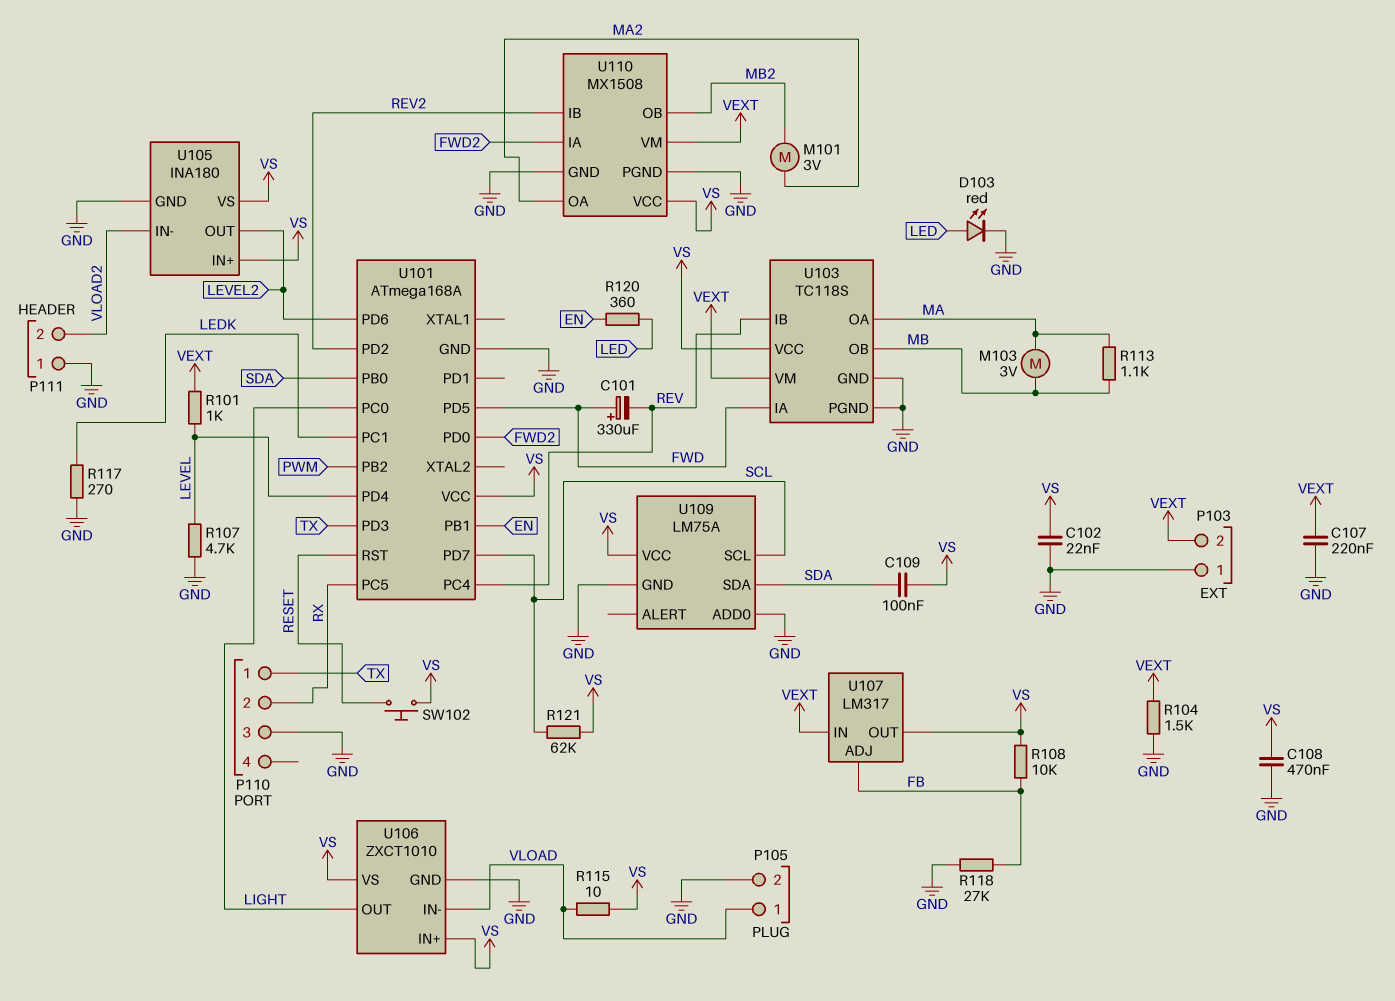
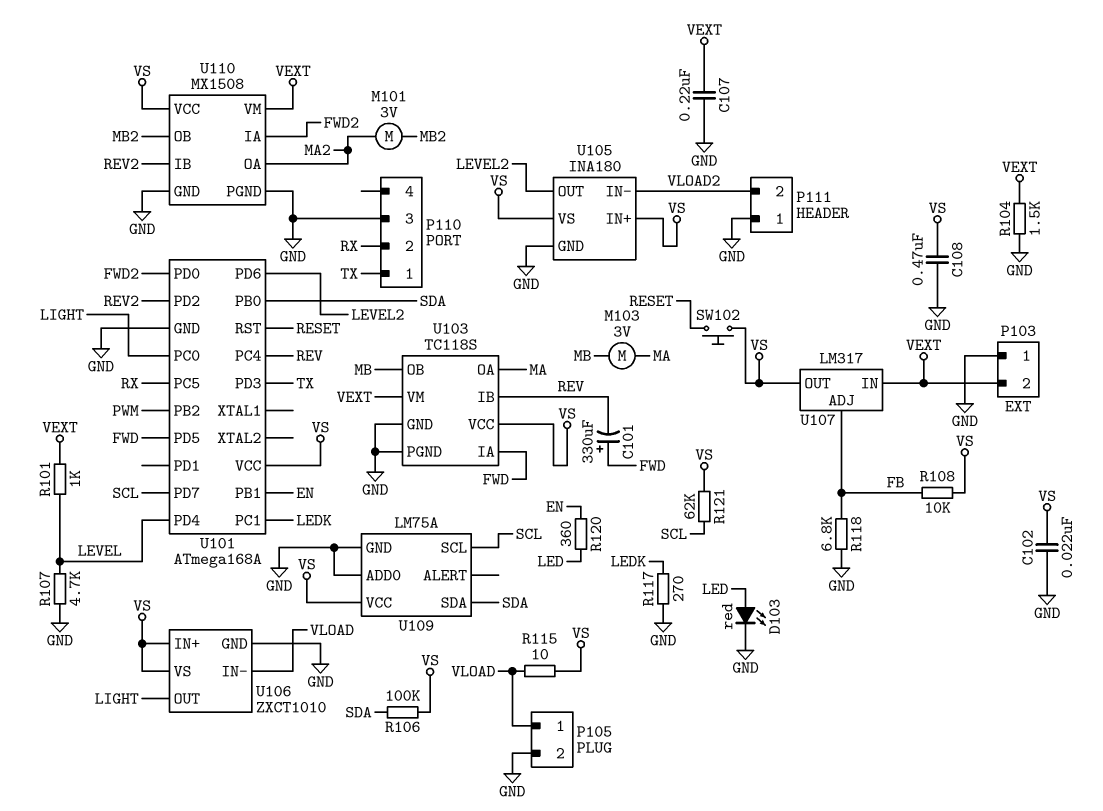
C109: 100nF (SDA, VS) -> none
R106: none -> 100k (SDA, VS)
R113: 1.1k (MA, MB) -> none
R118: 27k (FB, GND) -> 6.8k (FB, GND)

